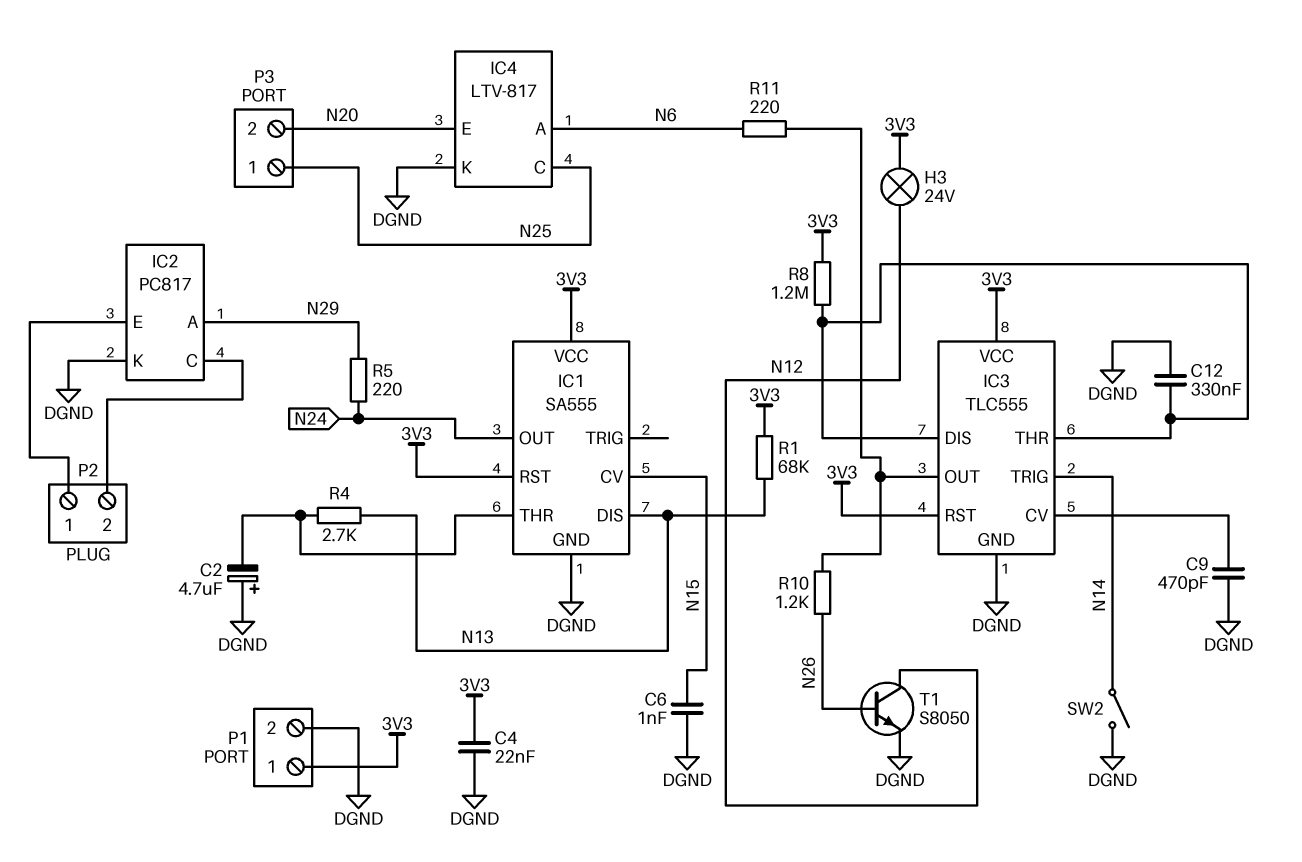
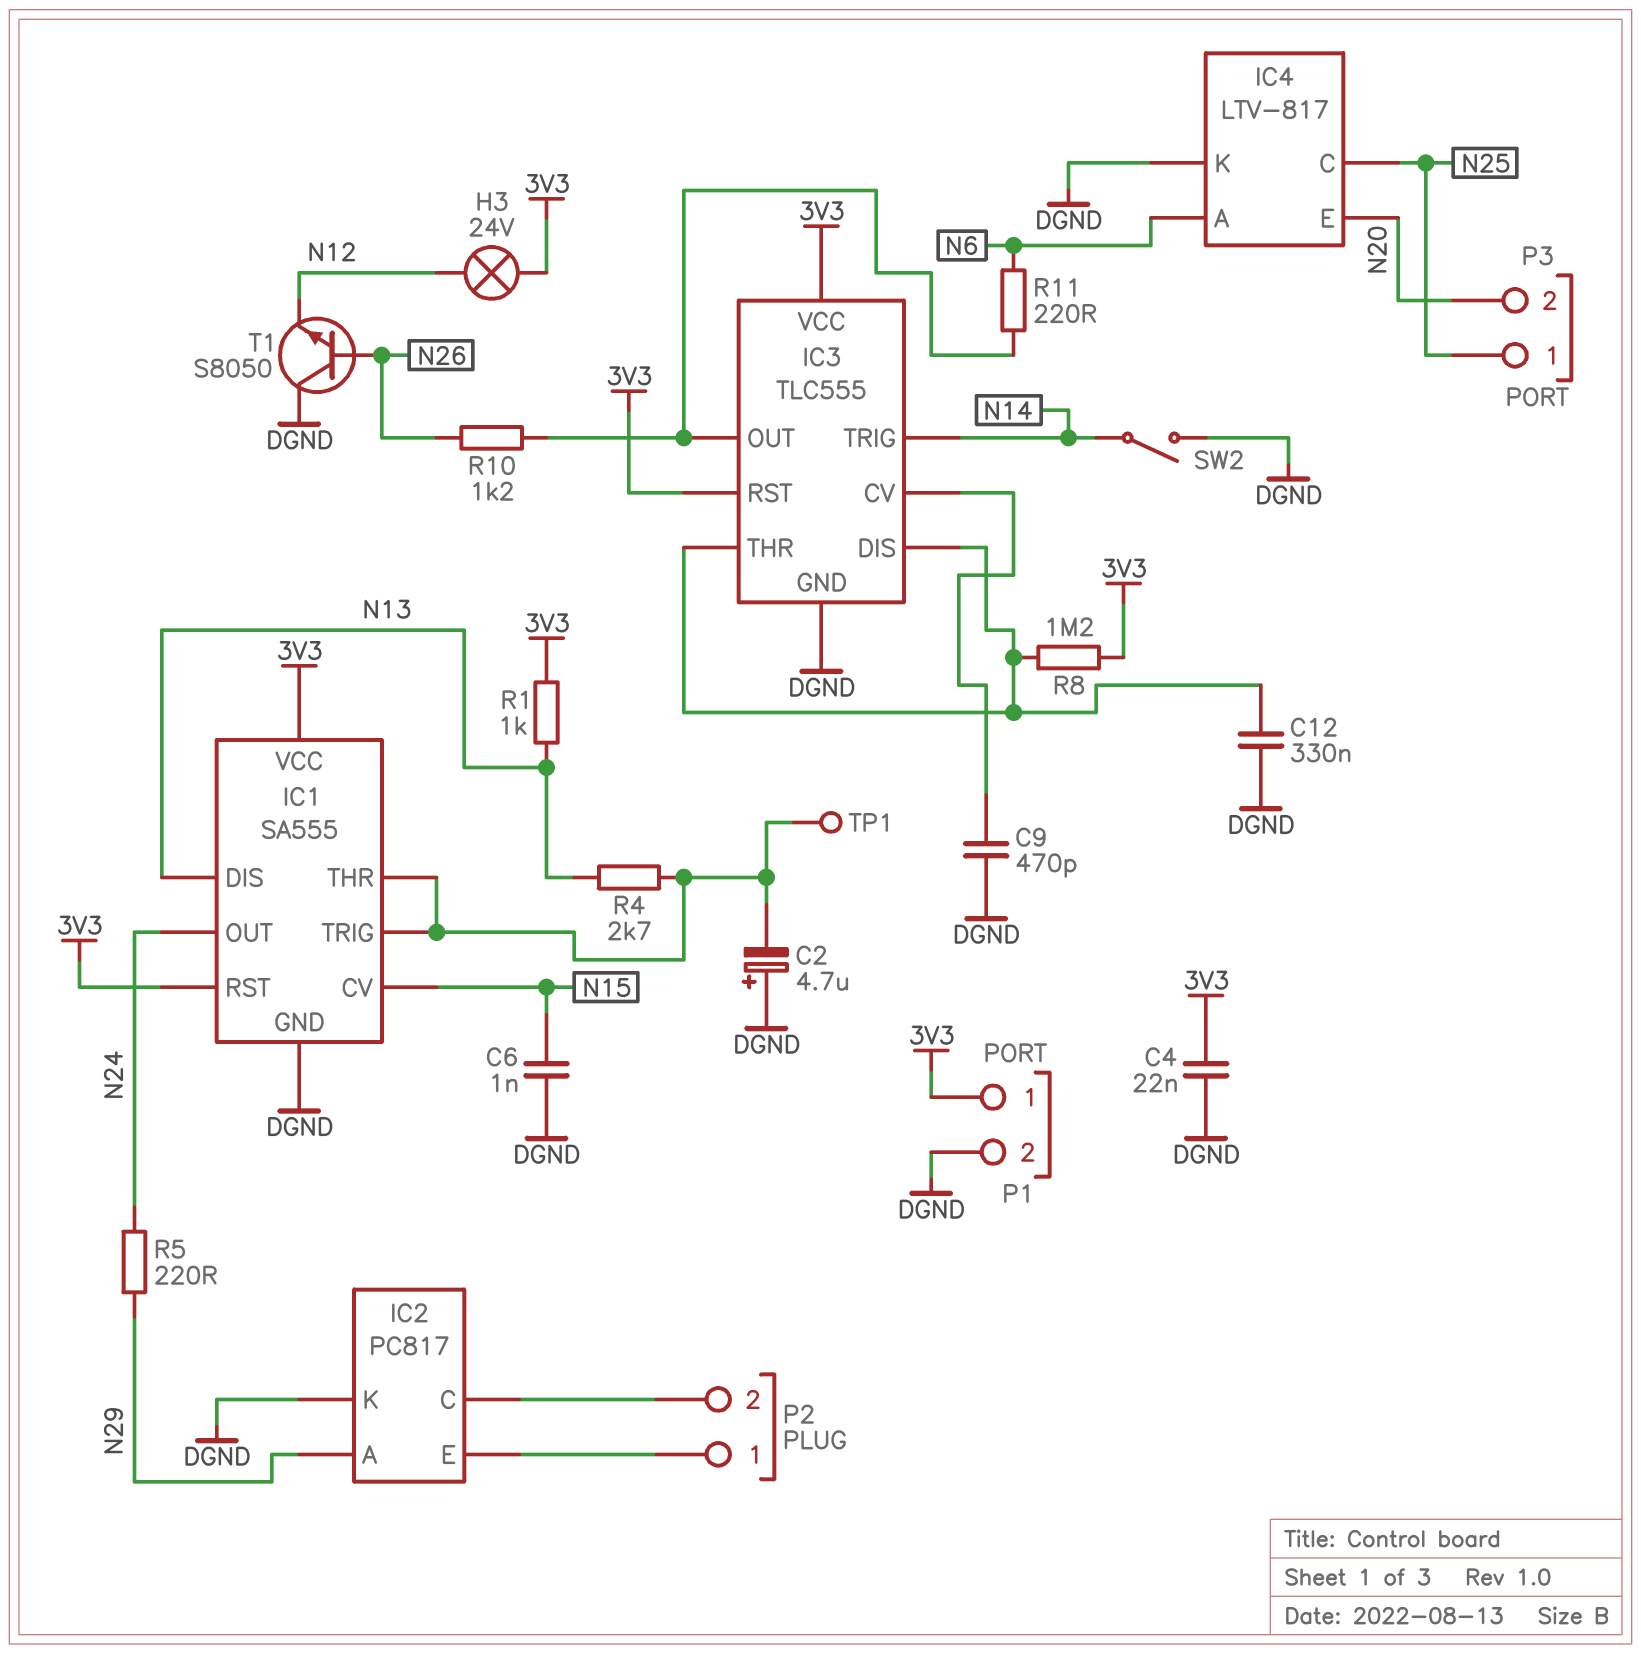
IC1 pin TRIG: none -> IC1/THR
R1: 68k (3V3, N13) -> 1k (3V3, N13)
T1: NPN S8050 (B N26, C N12, E DGND) -> NPN S8050 (B N26, C DGND, E N12)
TP1: none -> test point (IC1/THR)

